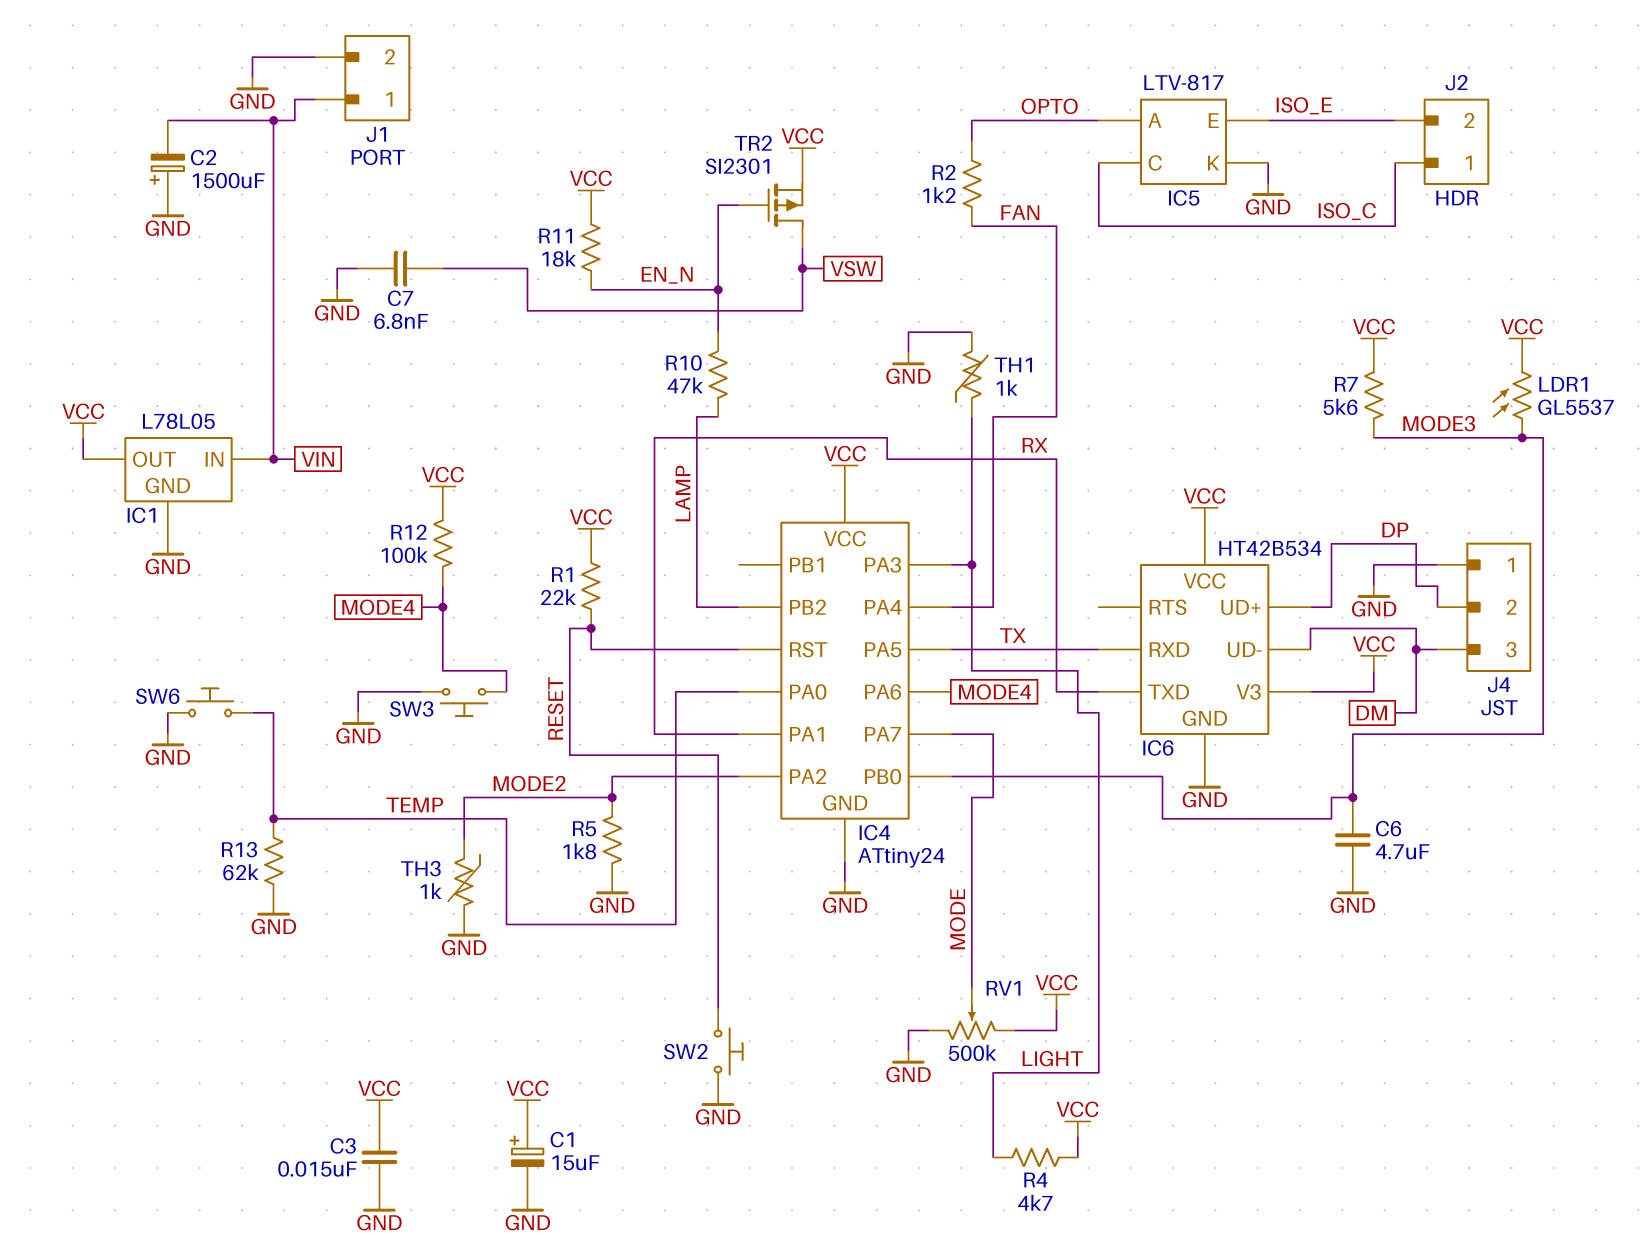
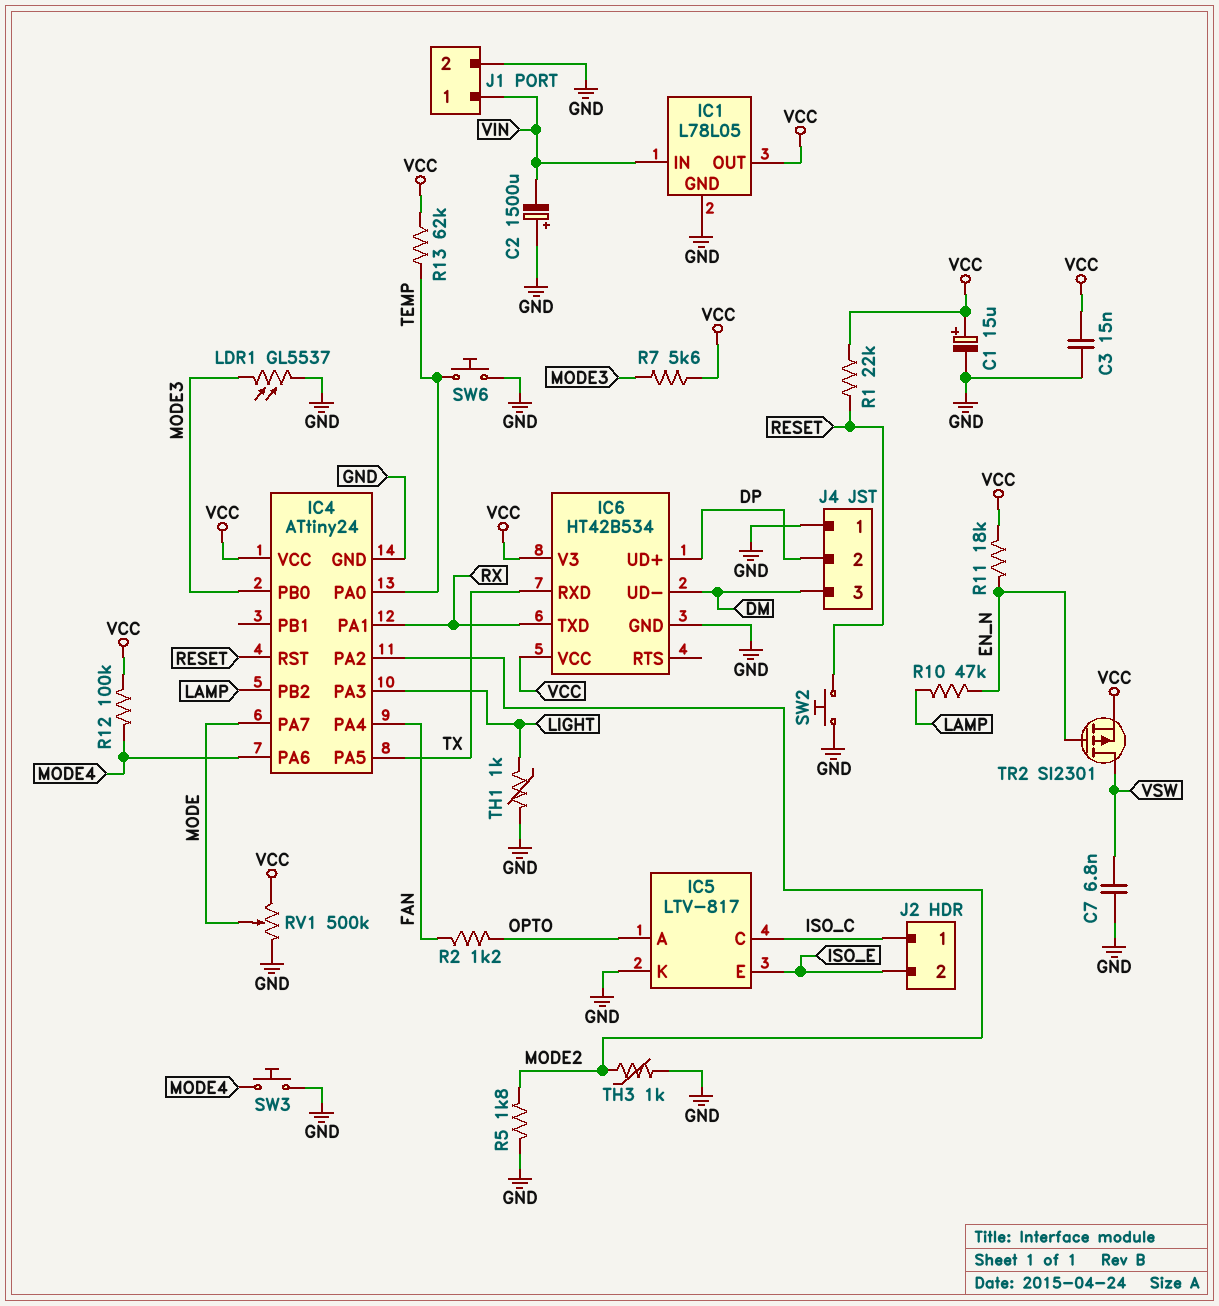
C6: 4.7uF (GND, MODE3) -> none
LDR1: GL5537 (MODE3, VCC) -> GL5537 (GND, MODE3)
R4: 4.7k (LIGHT, VCC) -> none
R13: 62k (GND, TEMP) -> 62k (TEMP, VCC)

